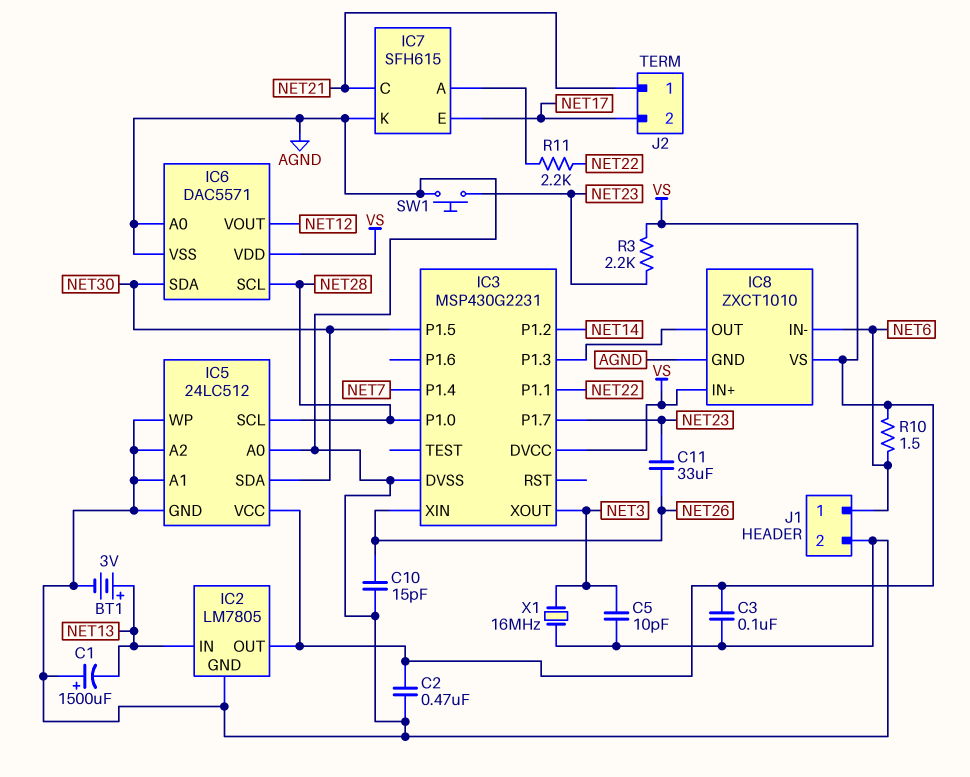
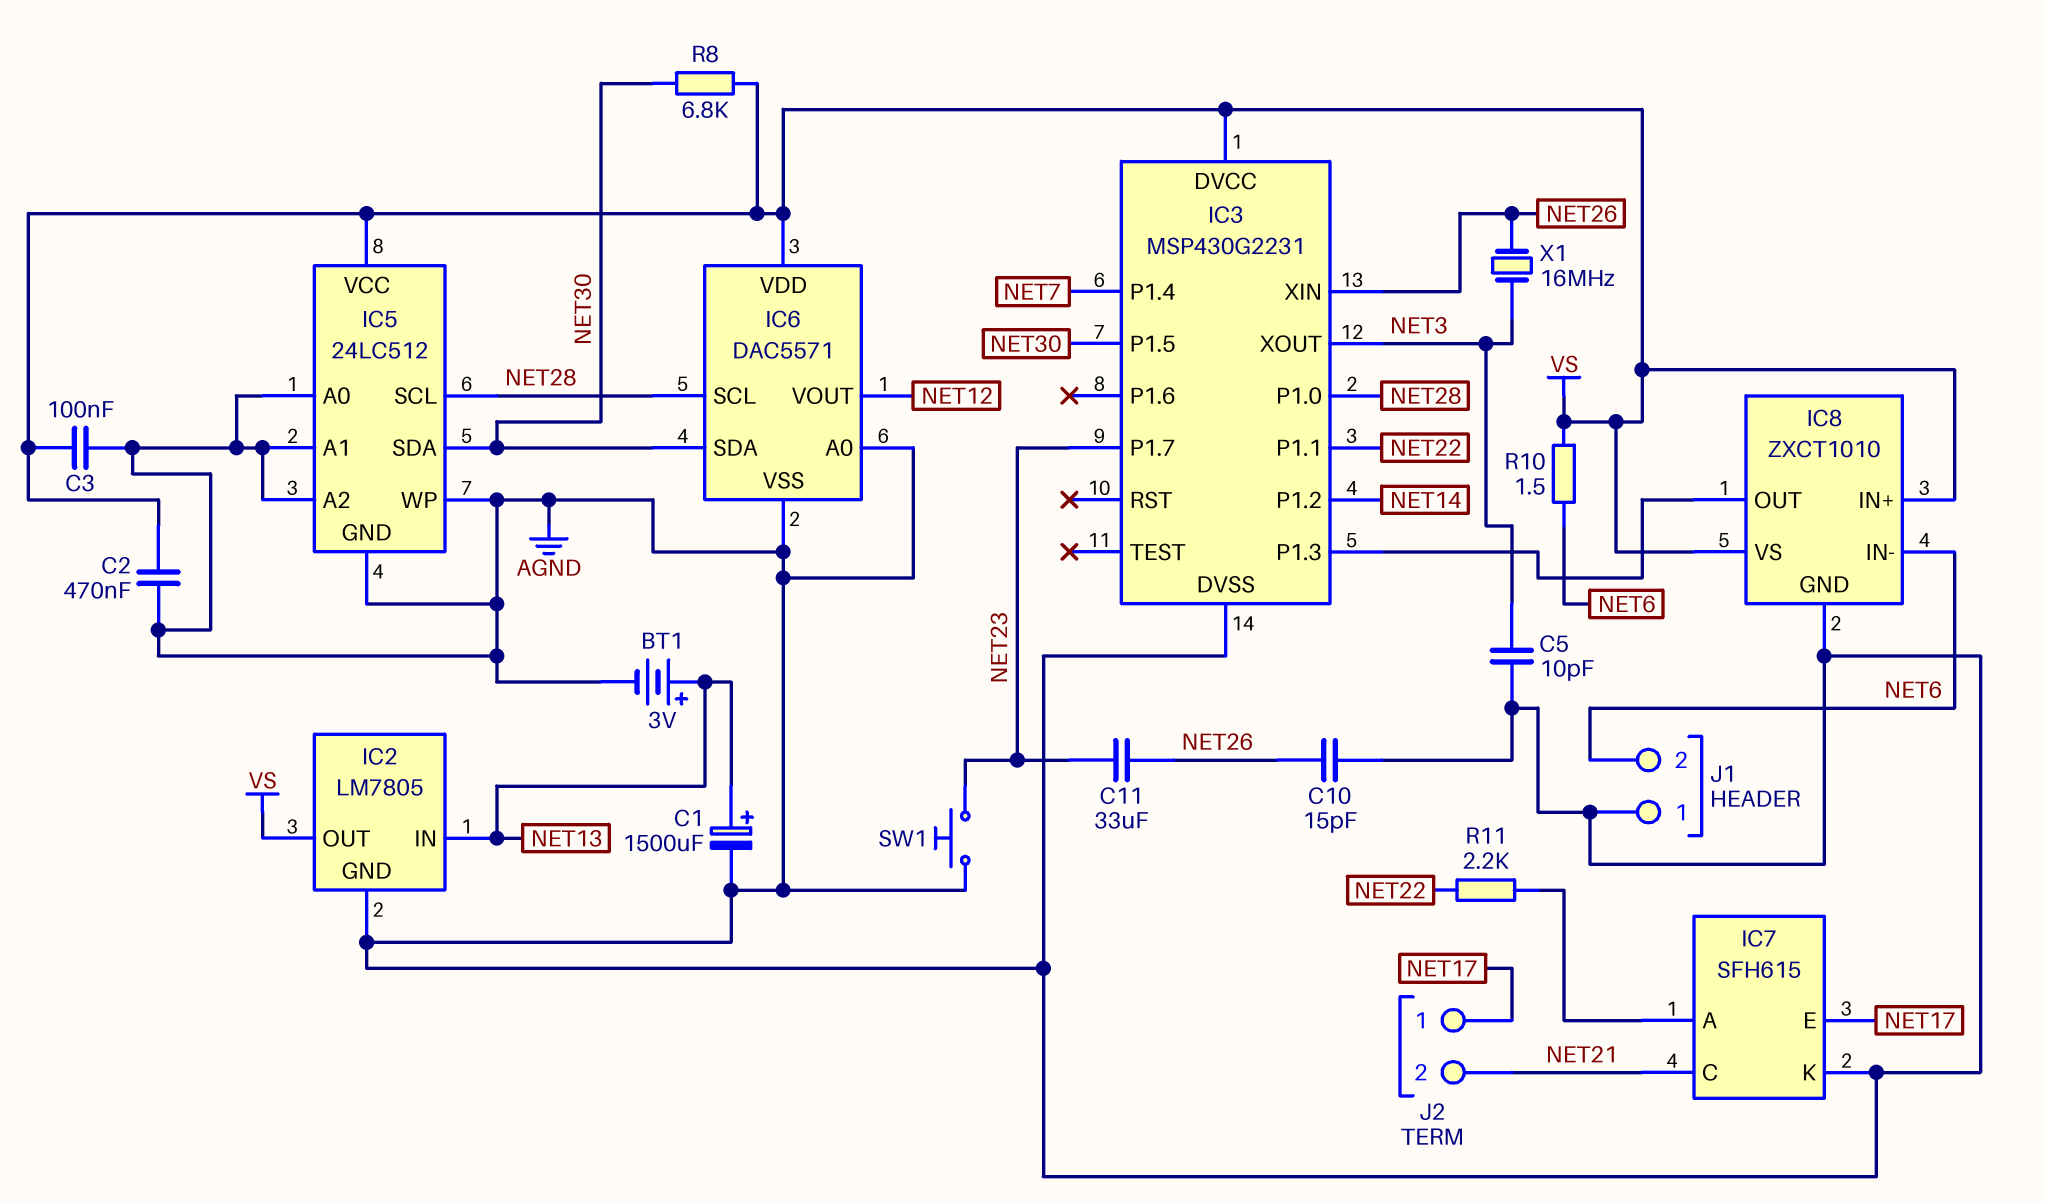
C1: 1500uF (plus AGND, minus NET13) -> 1500uF (plus NET13, minus AGND)
J1 pin 1: NET6 -> AGND
J1 pin 2: AGND -> NET6
J2 pin 1: NET21 -> NET17
J2 pin 2: NET17 -> NET21
R3: 2.2k (NET23, VS) -> none
R8: none -> 6.8k (NET30, VS)
X1: 16MHz (AGND, NET3) -> 16MHz (NET3, NET26)

